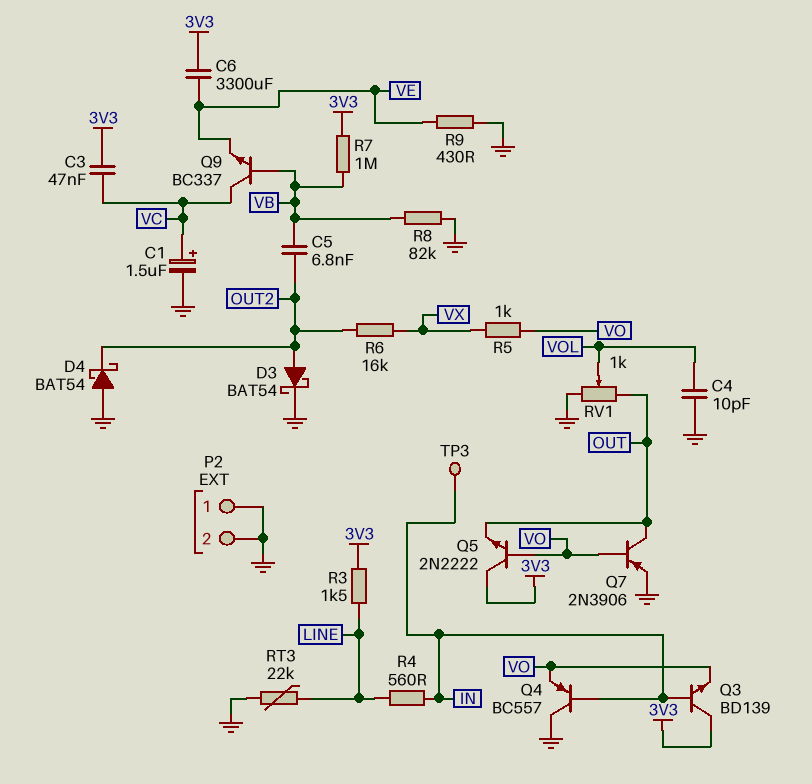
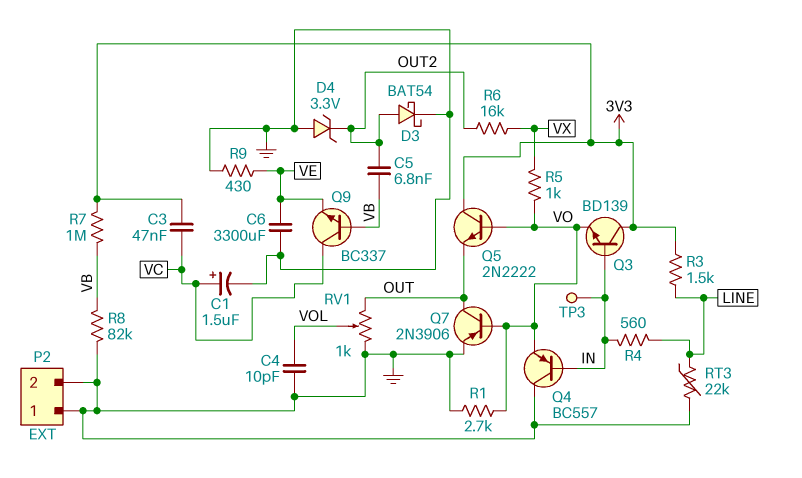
C6: 3300uF (3V3, VE) -> 3300uF (GND, VE)
D4: schottky BAT54 (A GND, K OUT2) -> zener 3.3V (A GND, K OUT2)
R1: none -> 2.7k (GND, VO)

